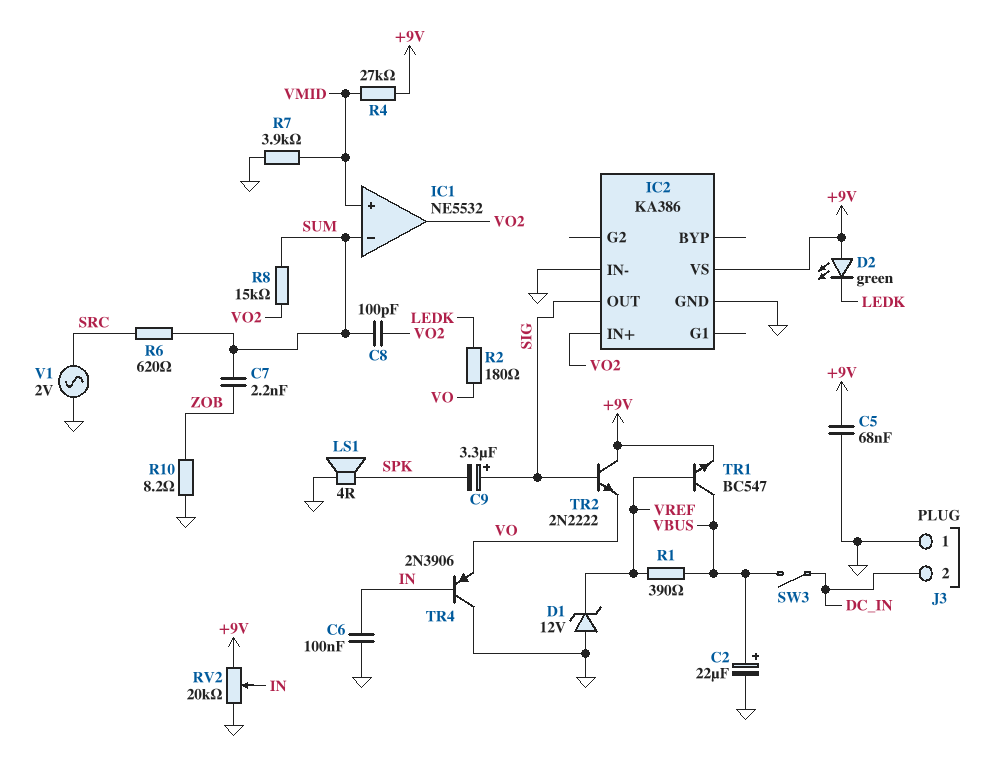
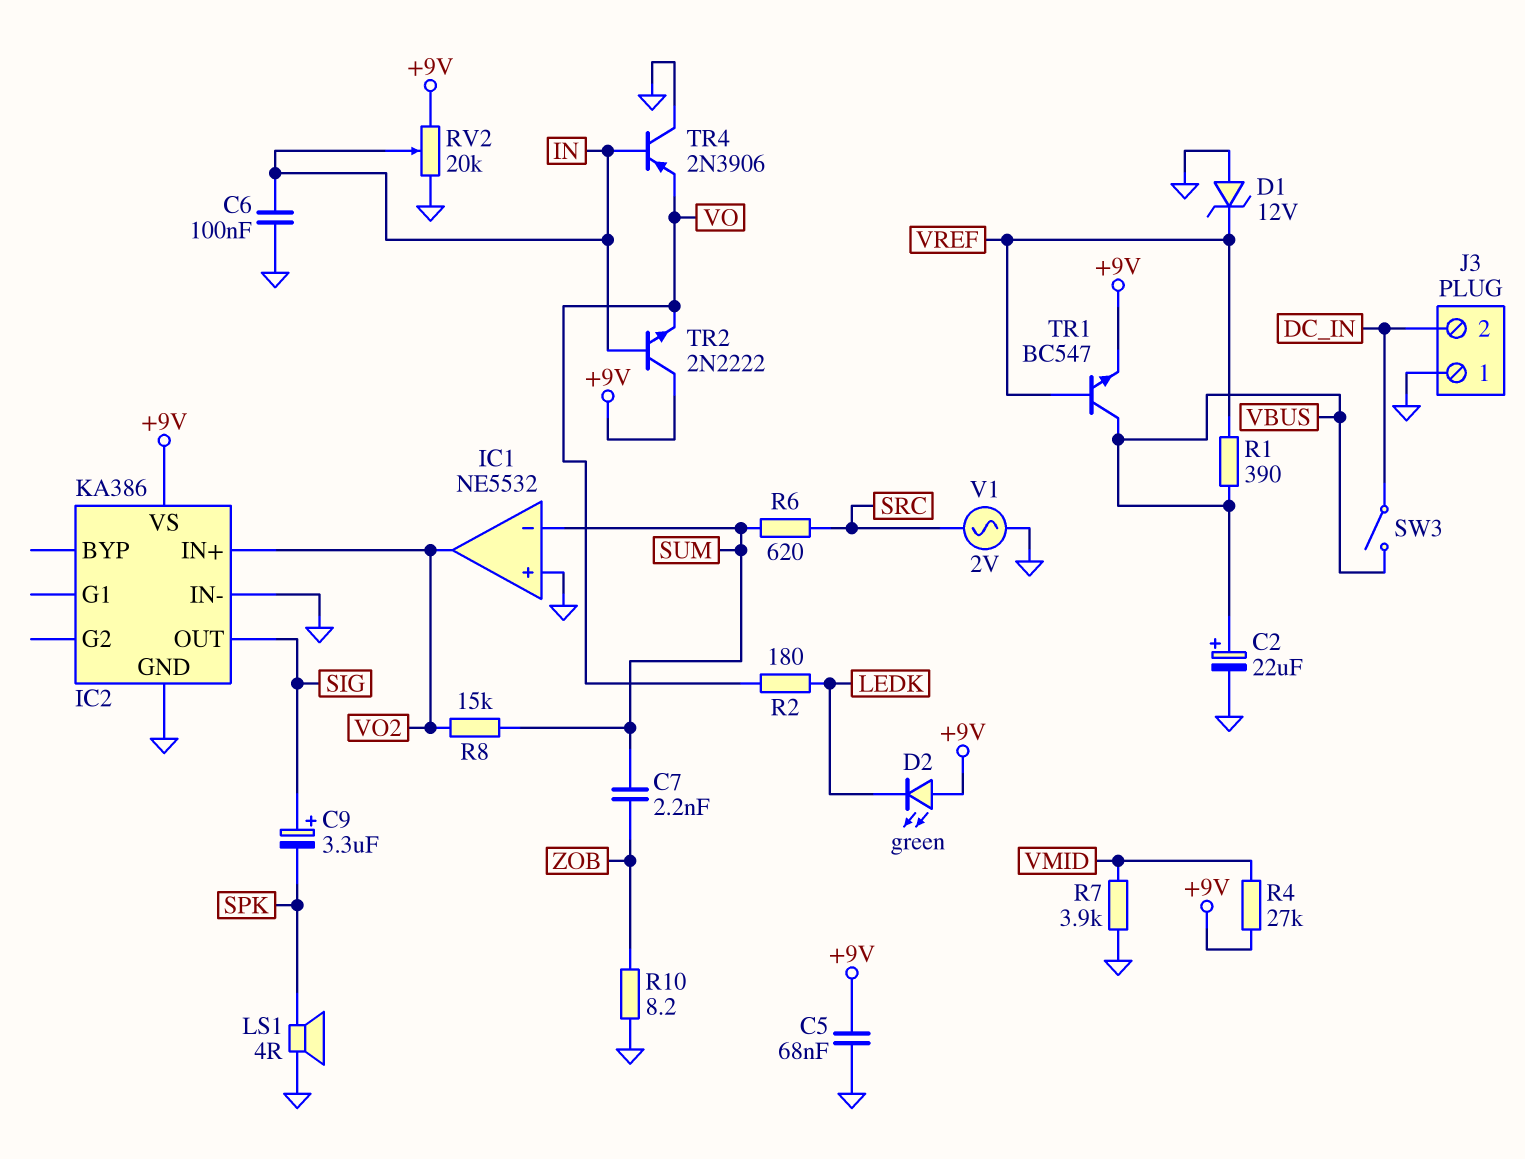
C8: 100pF (SUM, VO2) -> none
IC1 pin in+: VMID -> GND
TR2: NPN 2N2222 (B SIG, C +9V, E VO) -> NPN 2N2222 (B IN, C +9V, E VO)

